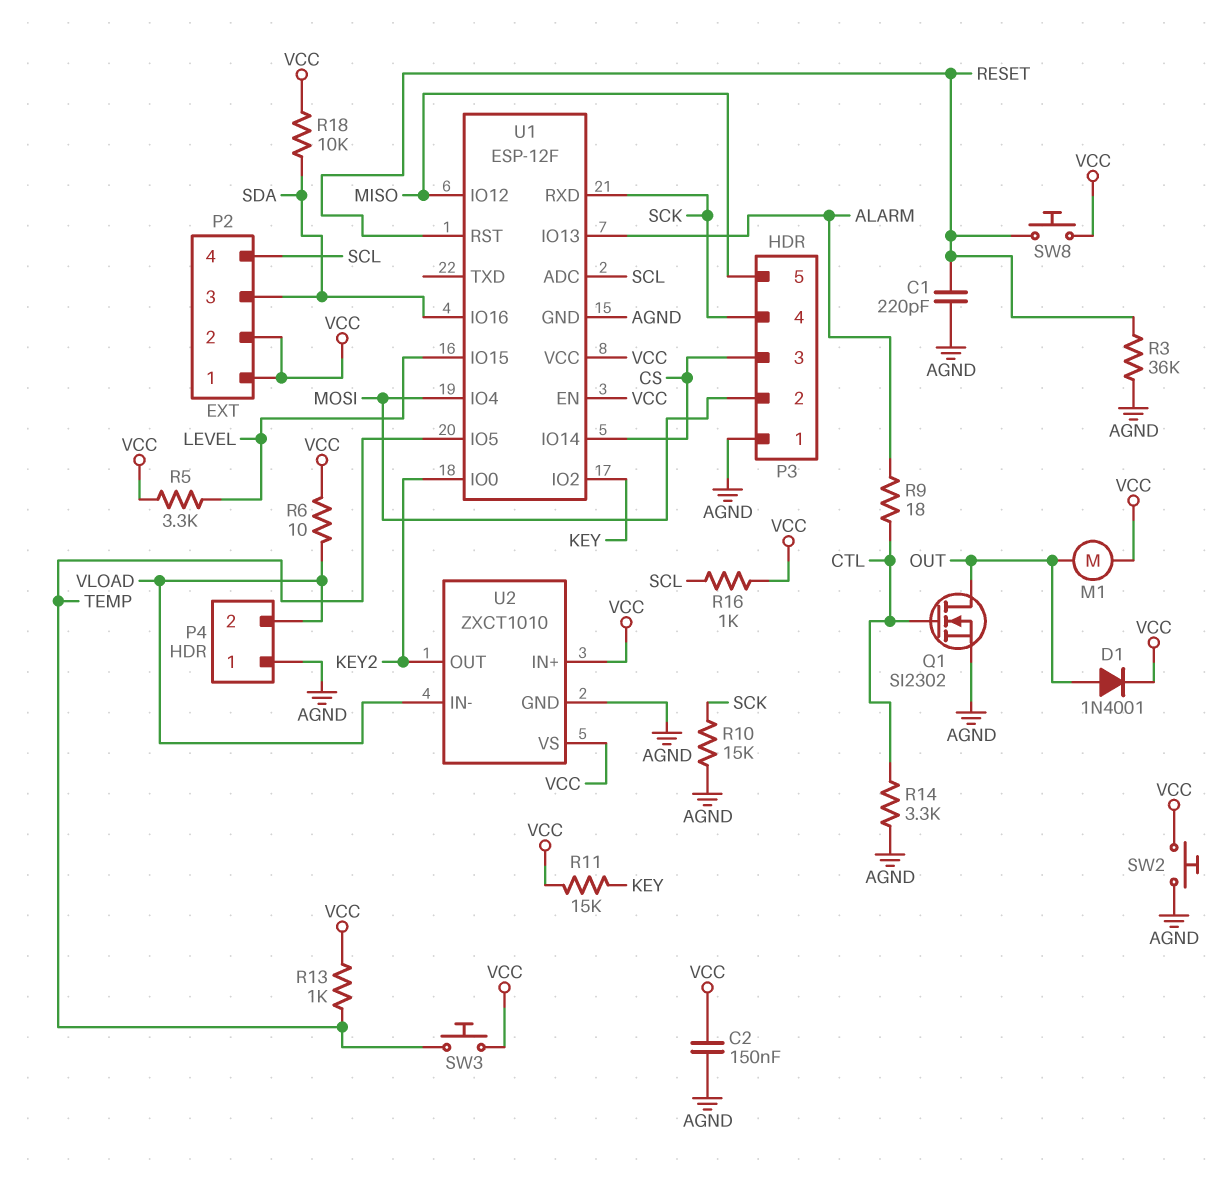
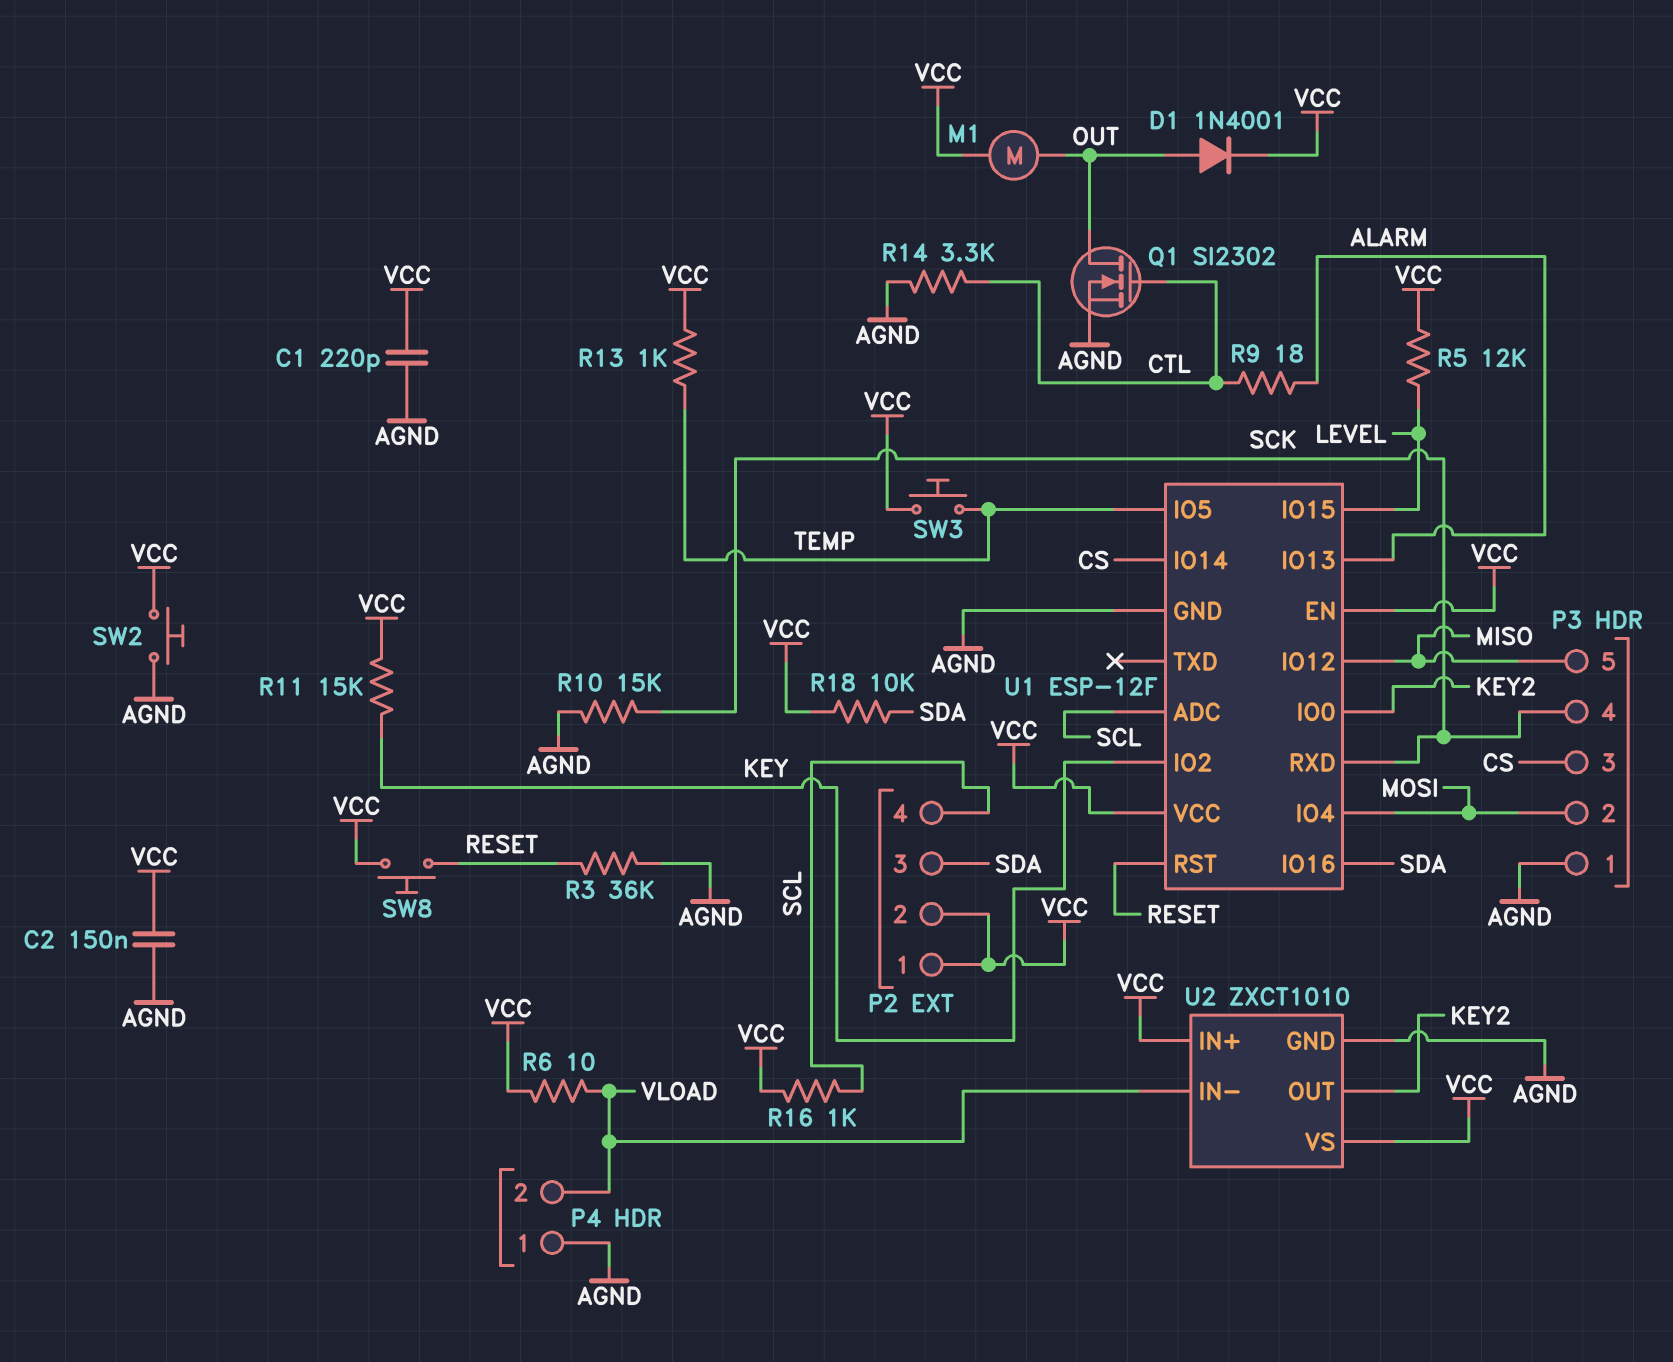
C1: 220pF (AGND, RESET) -> 220pF (AGND, VCC)
R5: 3.3k (LEVEL, VCC) -> 12k (LEVEL, VCC)

